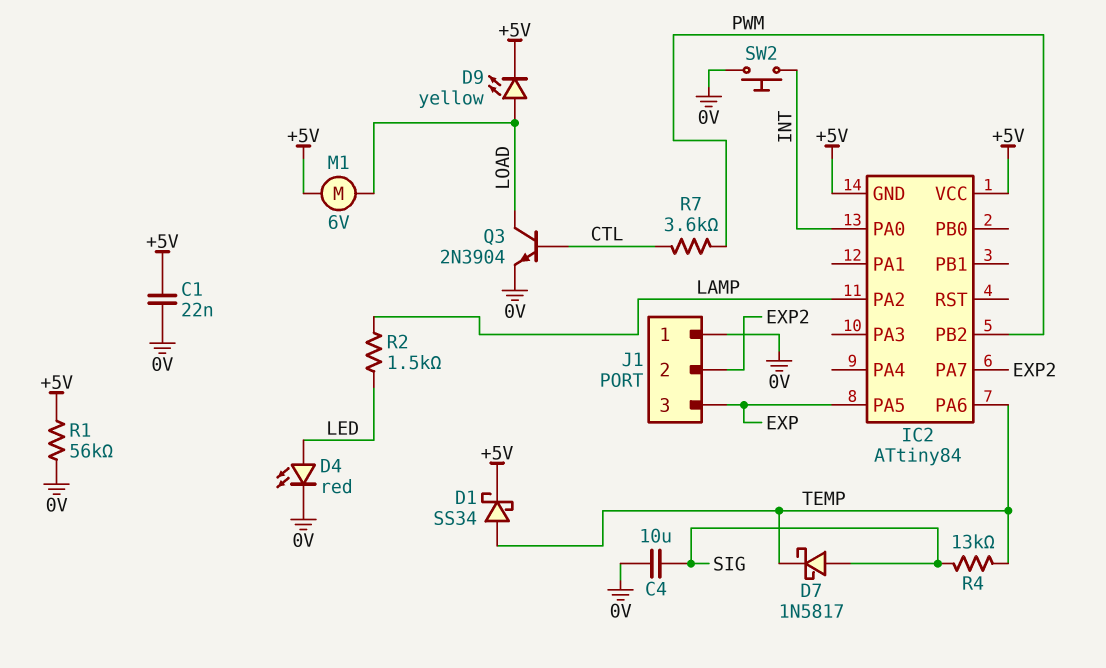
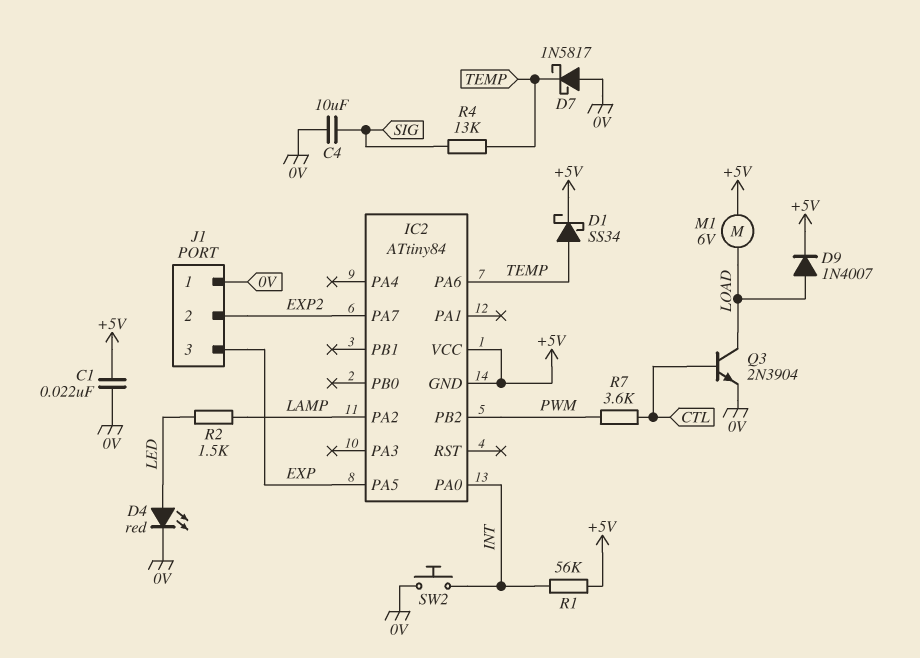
D7: schottky 1N5817 (A SIG, K TEMP) -> schottky 1N5817 (A 0V, K TEMP)
D9: LED yellow (A LOAD, K +5V) -> diode 1N4007 (A LOAD, K +5V)
R1: 56k (+5V, 0V) -> 56k (+5V, INT)

